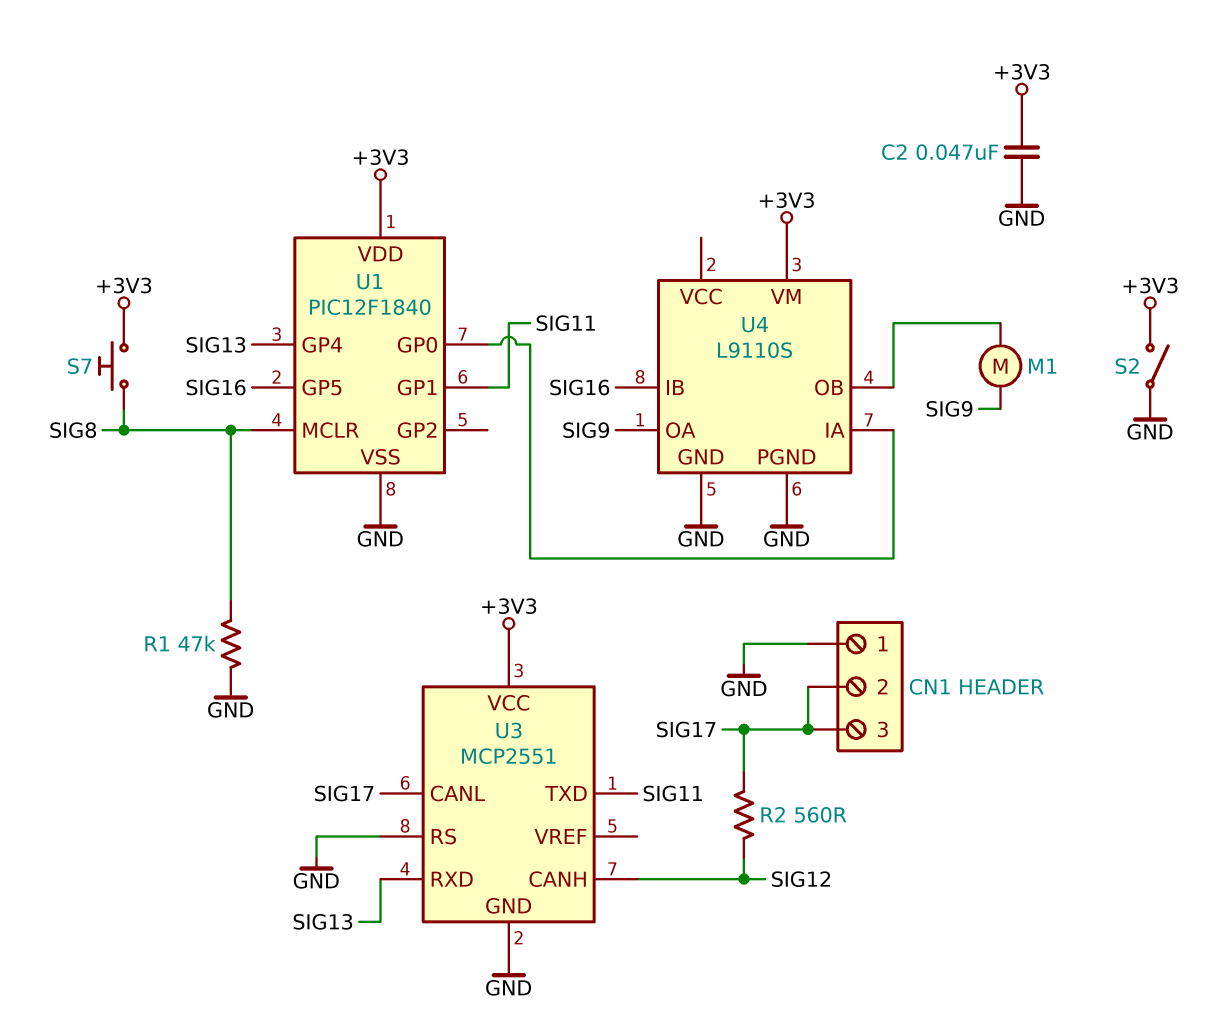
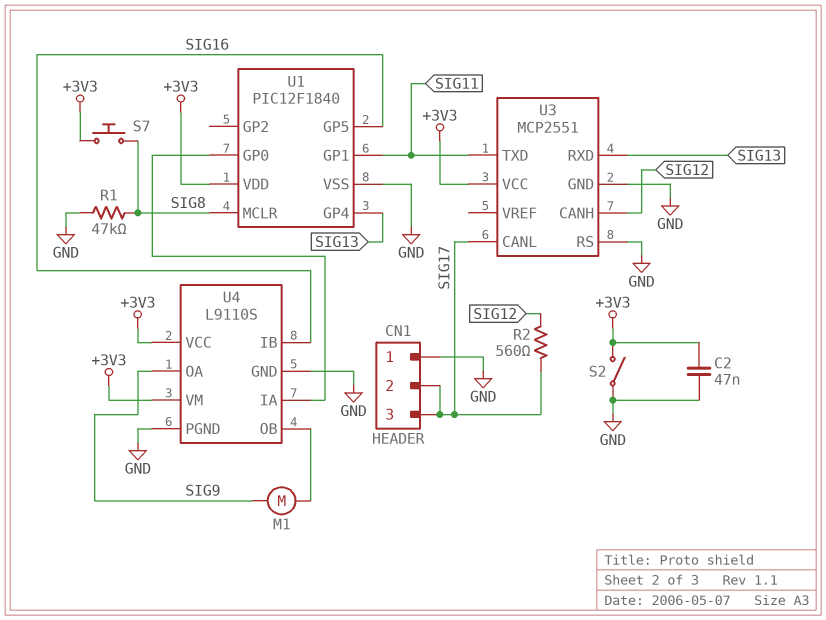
U4 pin VCC: none -> +3V3

